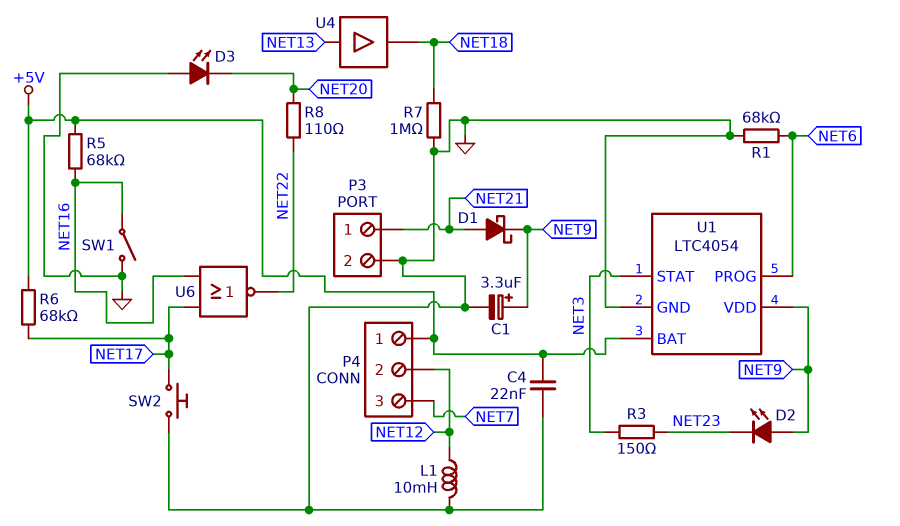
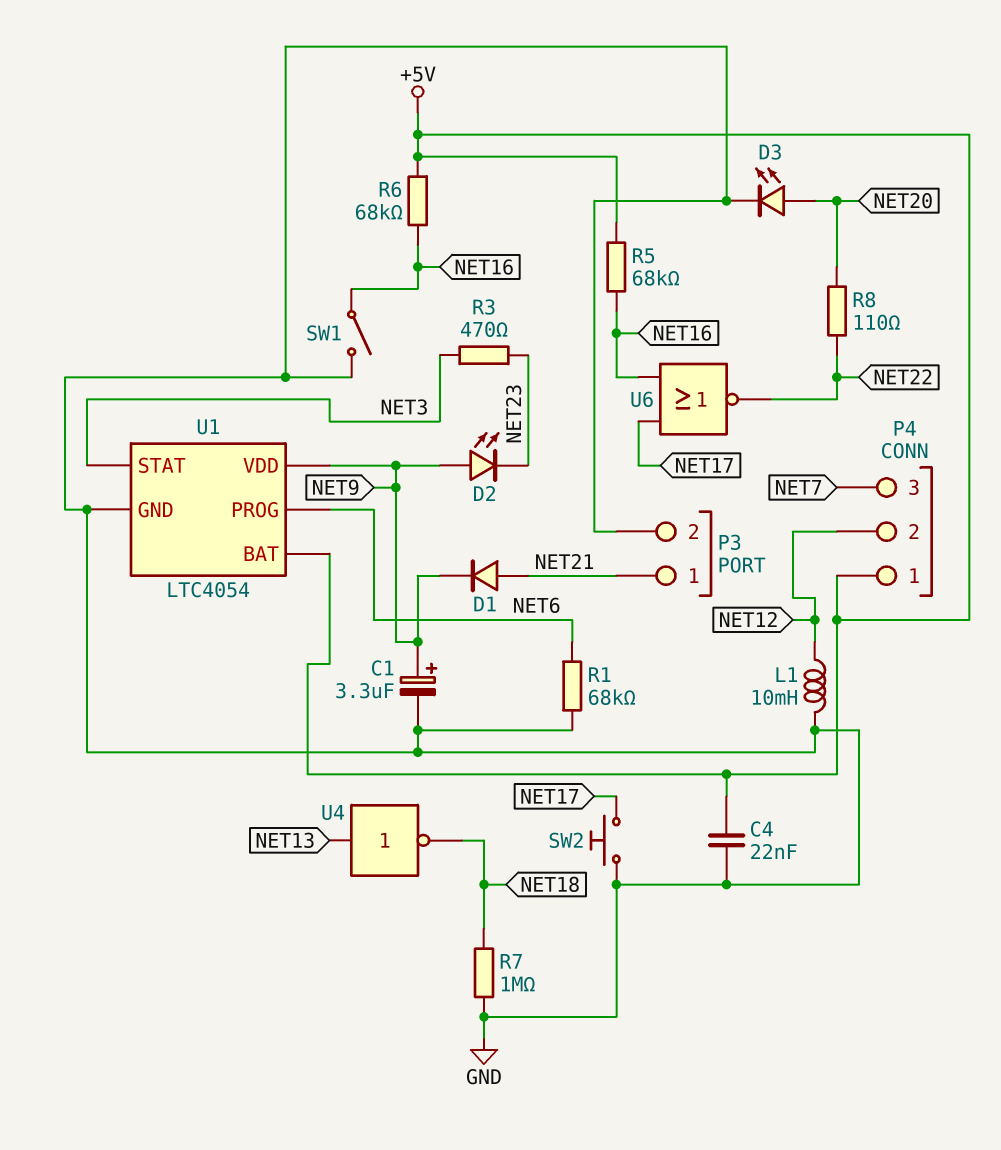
D1: schottky (A NET21, K NET9) -> diode (A NET21, K NET9)
D3: LED (A GND, K NET20) -> LED (A NET20, K GND)
R3: 150 (NET3, NET23) -> 470 (NET3, NET23)
R6: 68k (+5V, NET17) -> 68k (+5V, NET16)
U4: buffer (in NET13, out NET18) -> NOT (in NET13, out NET18)

